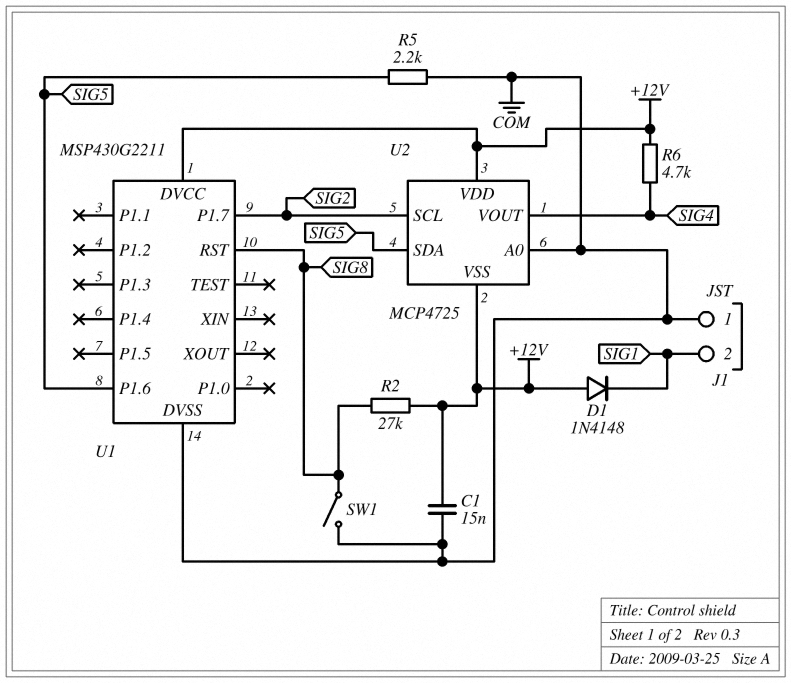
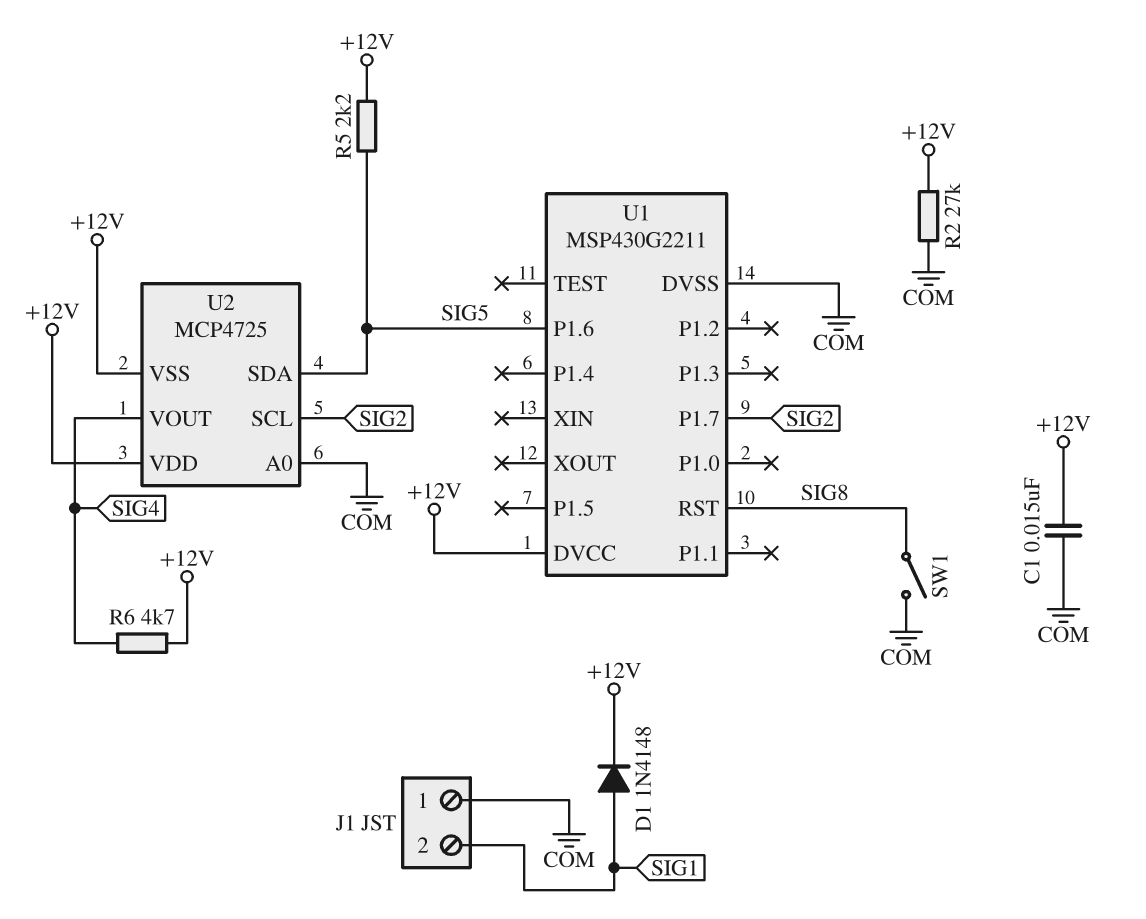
D1: diode 1N4148 (A +12V, K SIG1) -> diode 1N4148 (A SIG1, K +12V)
R2: 27k (+12V, SIG8) -> 27k (+12V, COM)
R5: 2.2k (COM, SIG5) -> 2.2k (+12V, SIG5)

